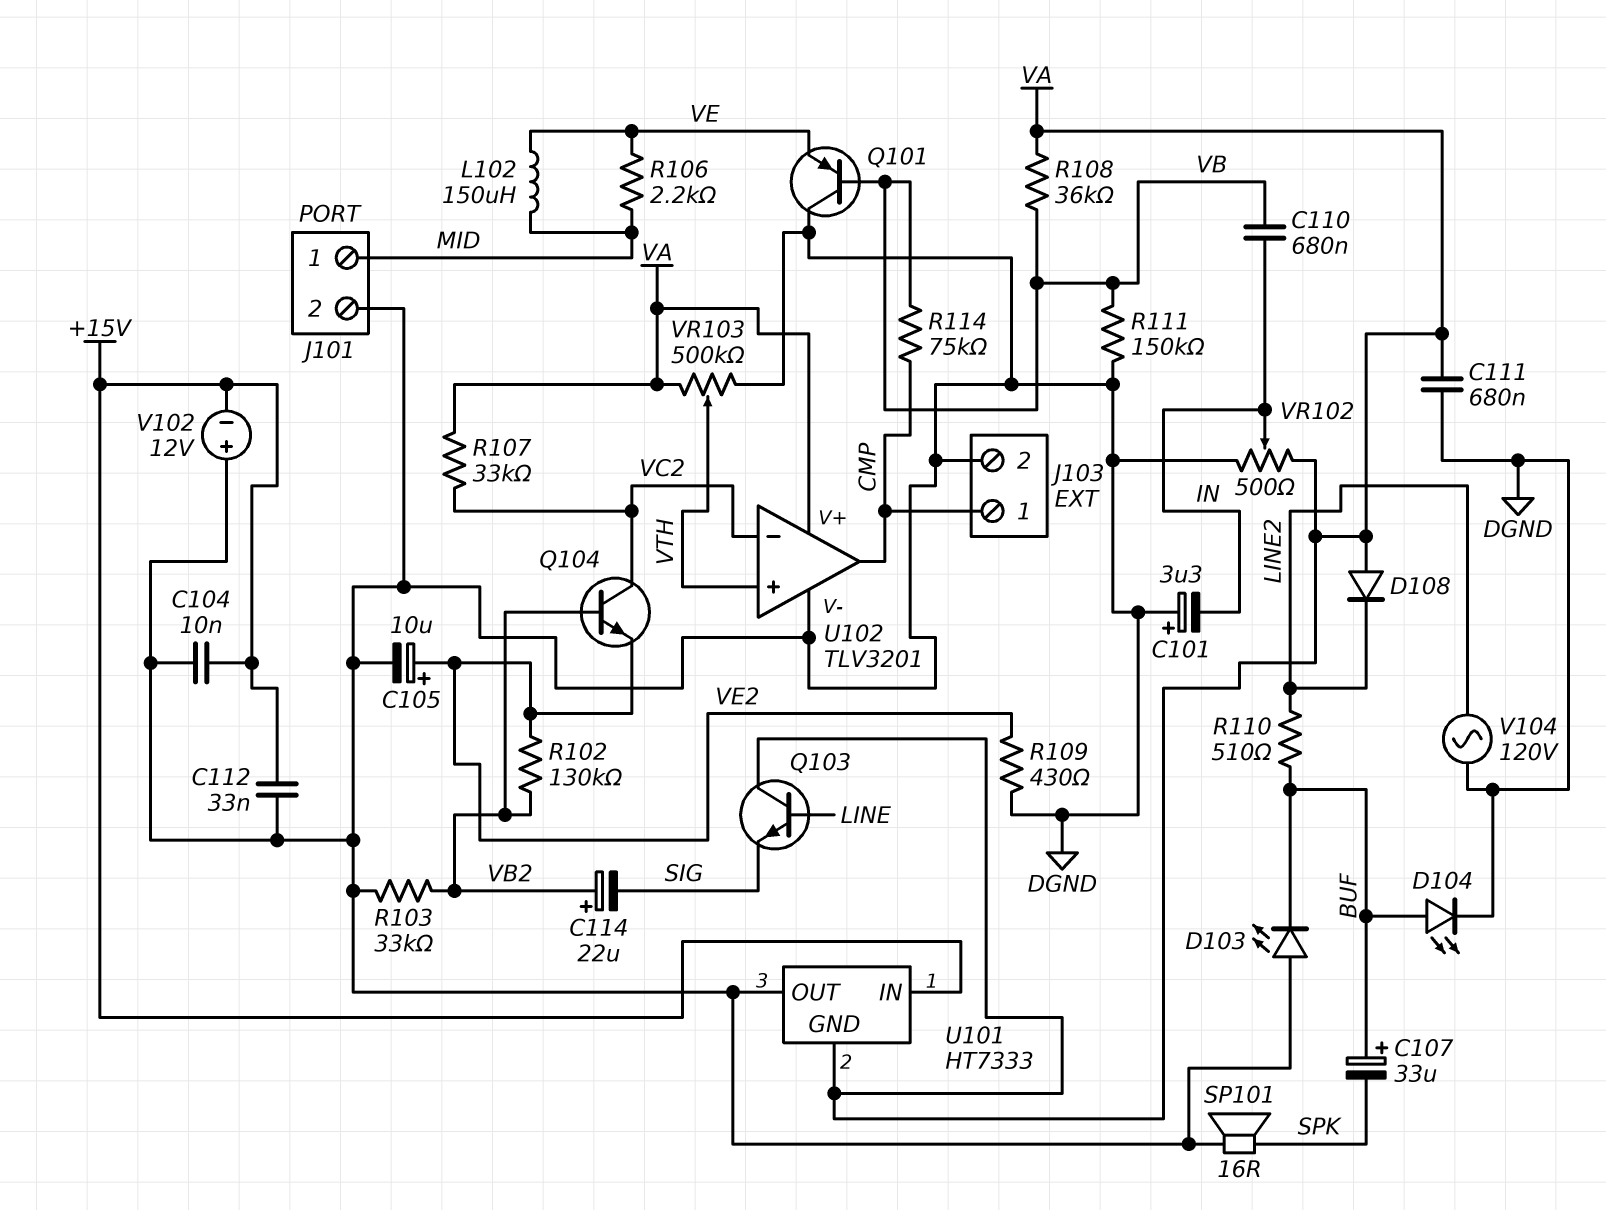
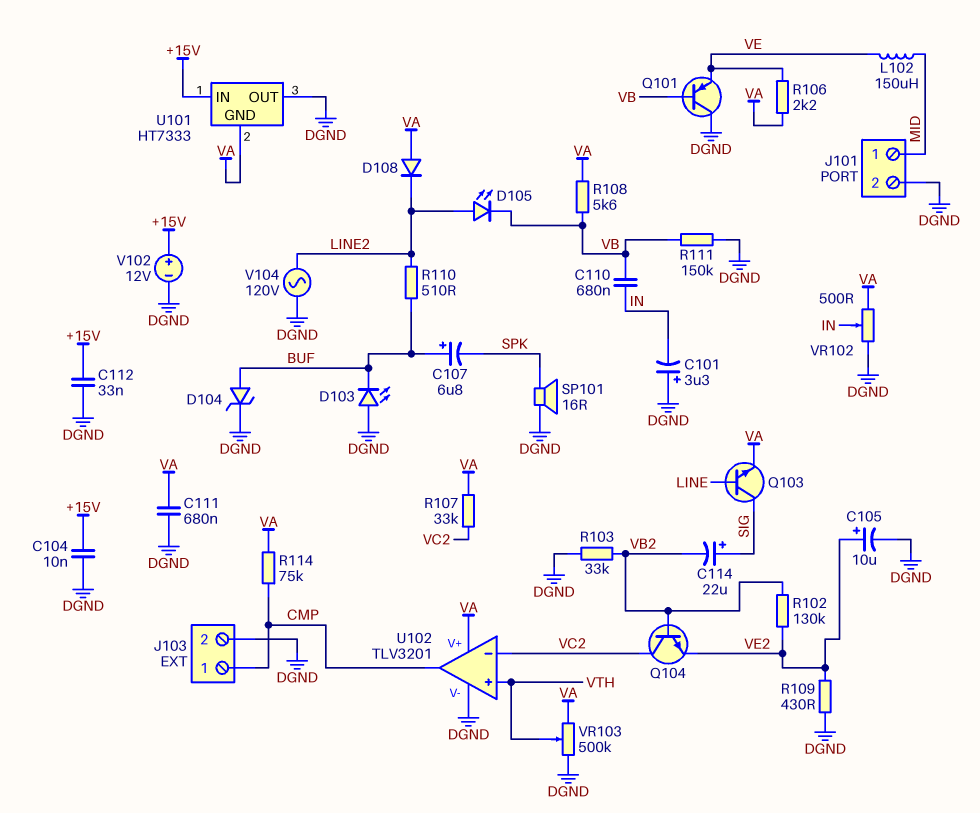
C107: 33uF (plus BUF, minus SPK) -> 6.8uF (plus BUF, minus SPK)
C114: 22uF (plus VB2, minus SIG) -> 22uF (plus SIG, minus VB2)
D104: LED (A BUF, K DGND) -> zener (A BUF, K DGND)
D105: none -> LED (A LINE2, K VB)
Q103: NPN (B LINE, C VA, E SIG) -> NPN (B LINE, C SIG, E VA)
R106: 2.2k (MID, VE) -> 2.2k (VA, VE)
R108: 36k (VA, VB) -> 5.6k (VA, VB)
R114: 75k (CMP, VB) -> 75k (CMP, VA)
V102: 12V (plus DGND, minus +15V) -> 12V (plus +15V, minus DGND)

